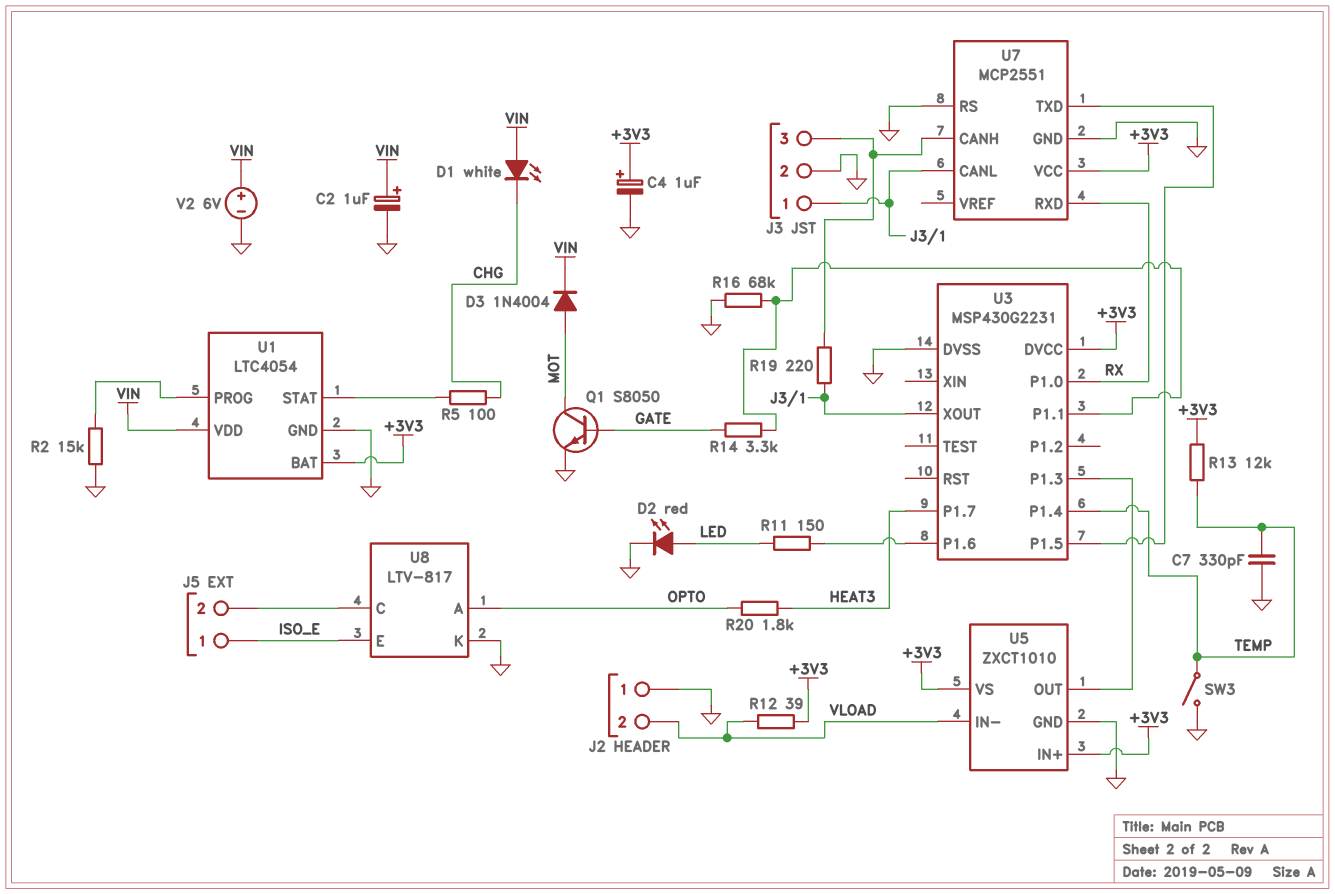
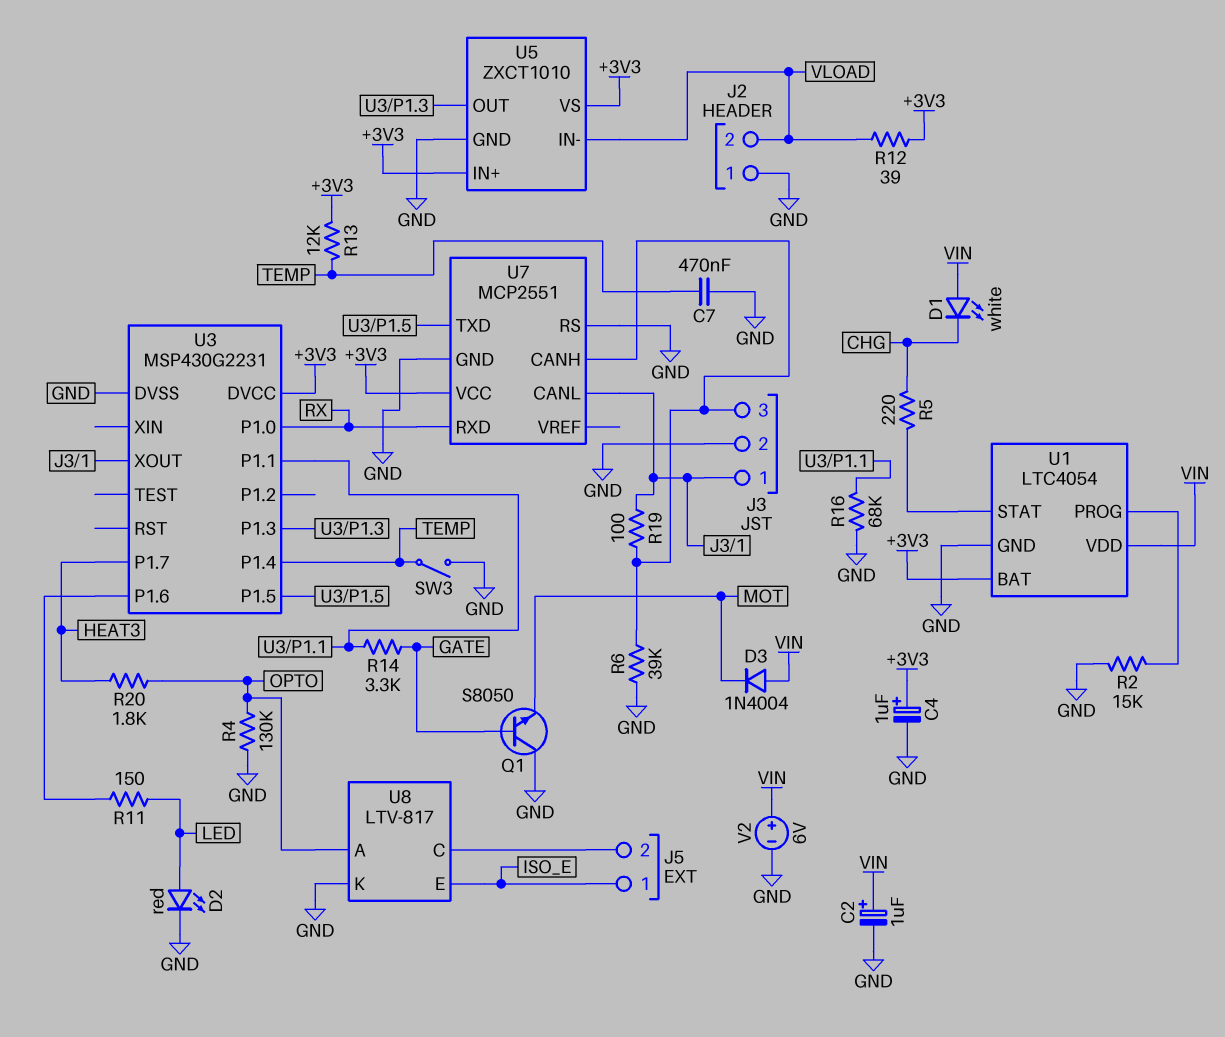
C7: 330pF (GND, TEMP) -> 470nF (GND, TEMP)
D3: diode 1N4004 (A MOT, K VIN) -> diode 1N4004 (A VIN, K MOT)
Q1: NPN S8050 (B GATE, C MOT, E GND) -> NPN S8050 (B GATE, C GND, E MOT)
R4: none -> 130k (GND, OPTO)
R5: 100 (CHG, U1/STAT) -> 220 (CHG, U1/STAT)
R6: none -> 39k (GND, J3/3)
R19: 220 (J3/1, J3/3) -> 100 (J3/1, J3/3)

